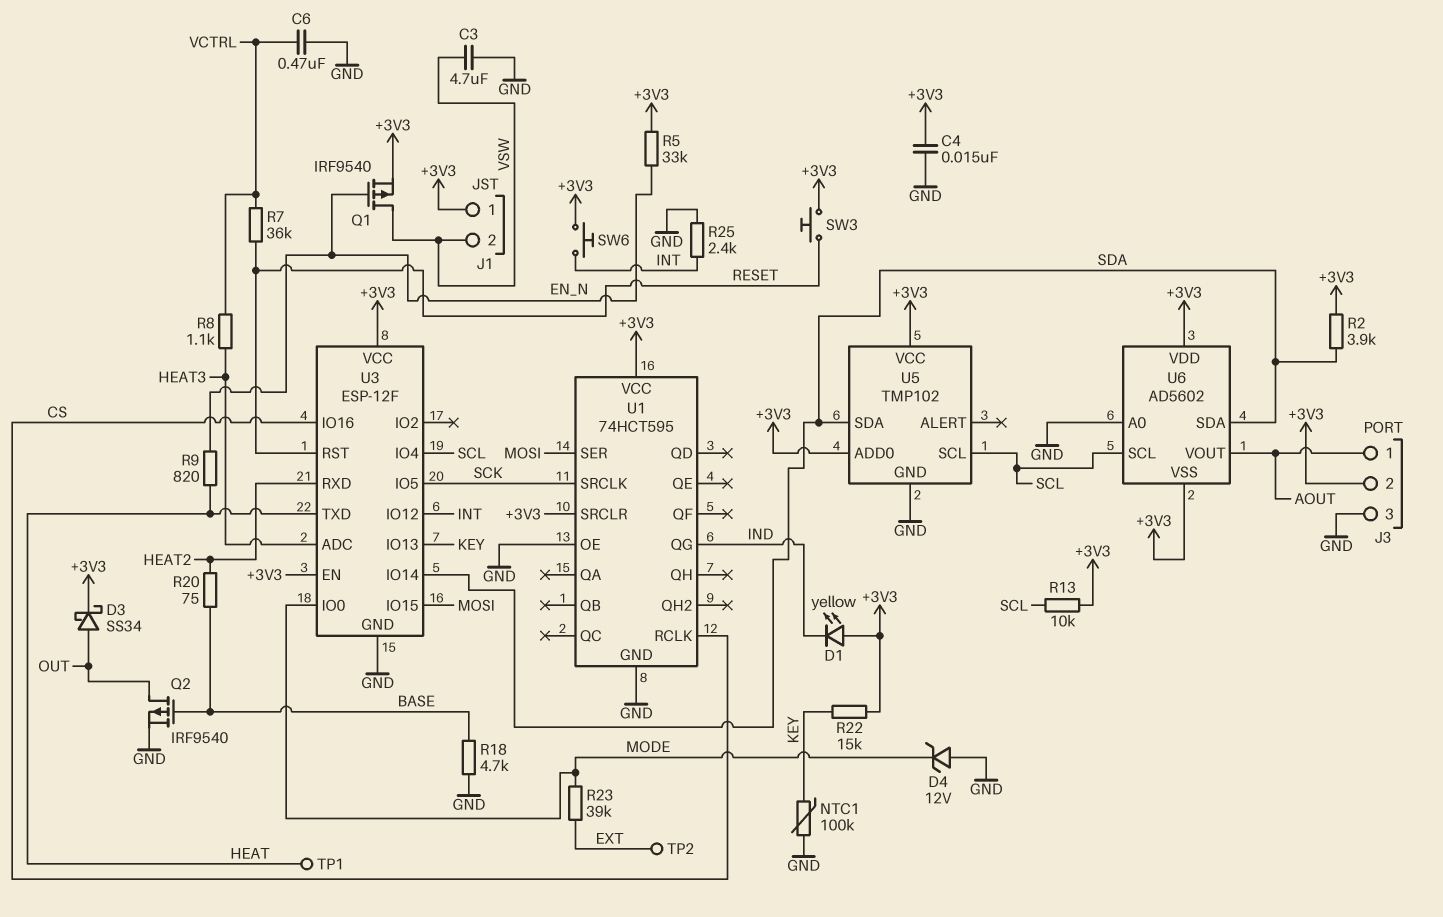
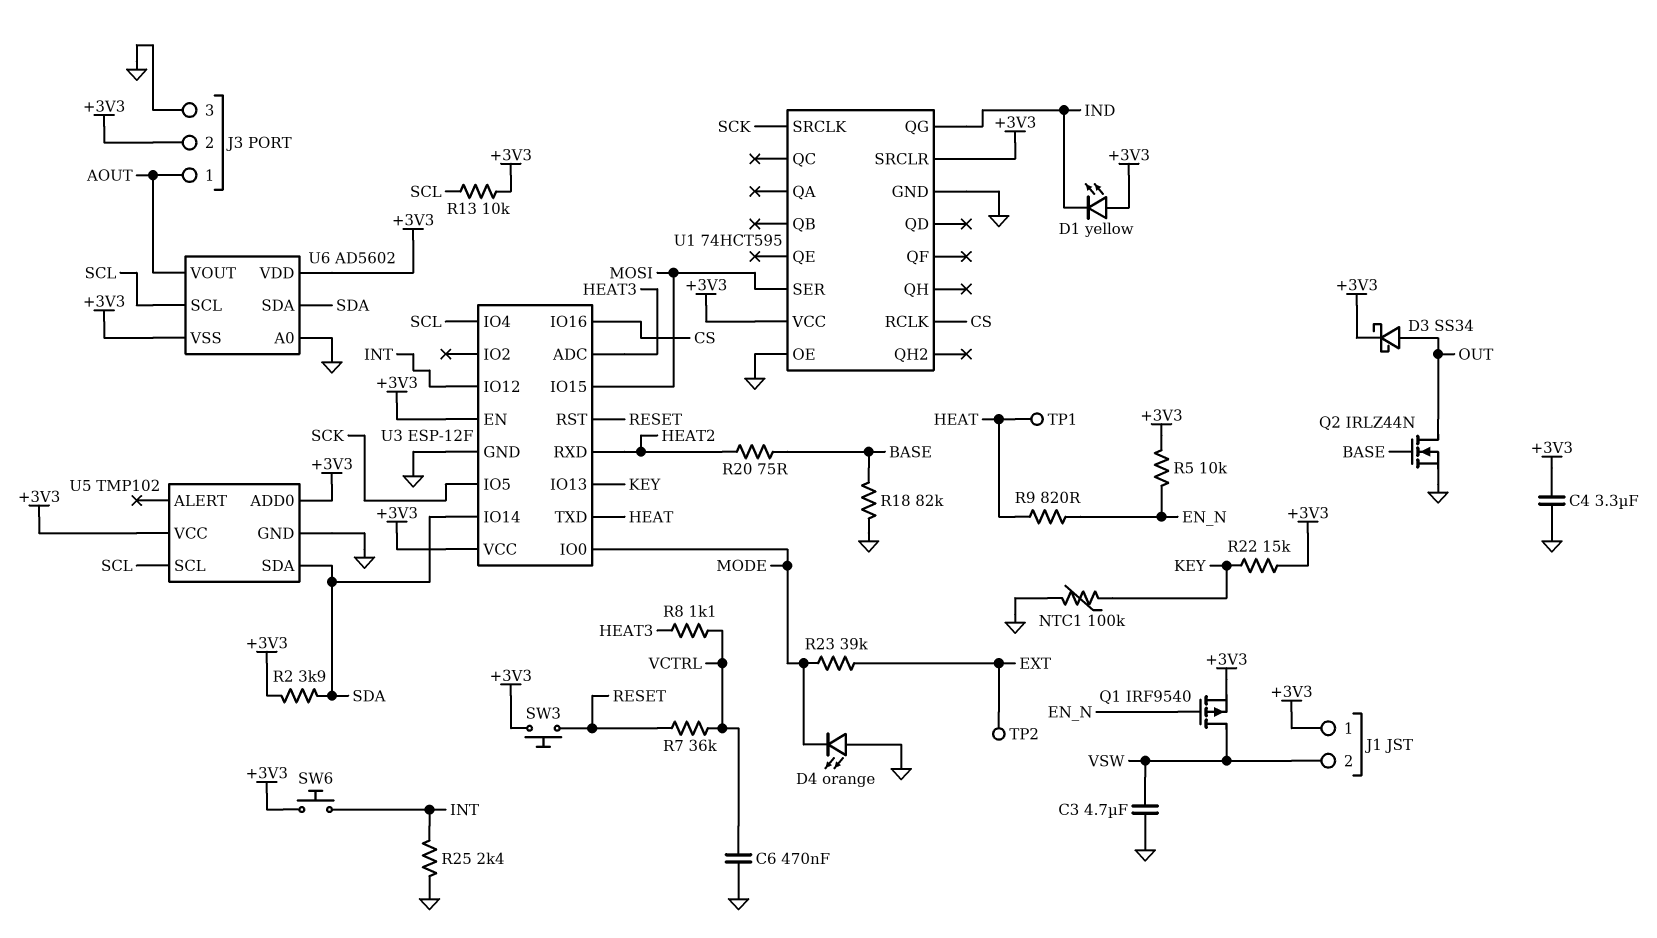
C4: 15nF (+3V3, GND) -> 3.3uF (+3V3, GND)
D4: zener 12V (A GND, K MODE) -> LED orange (A GND, K MODE)
Q2: PMOS IRF9540 (G BASE, D OUT, S GND) -> NMOS IRLZ44N (G BASE, D OUT, S GND)
R5: 33k (+3V3, EN_N) -> 10k (+3V3, EN_N)
R18: 4.7k (BASE, GND) -> 82k (BASE, GND)

